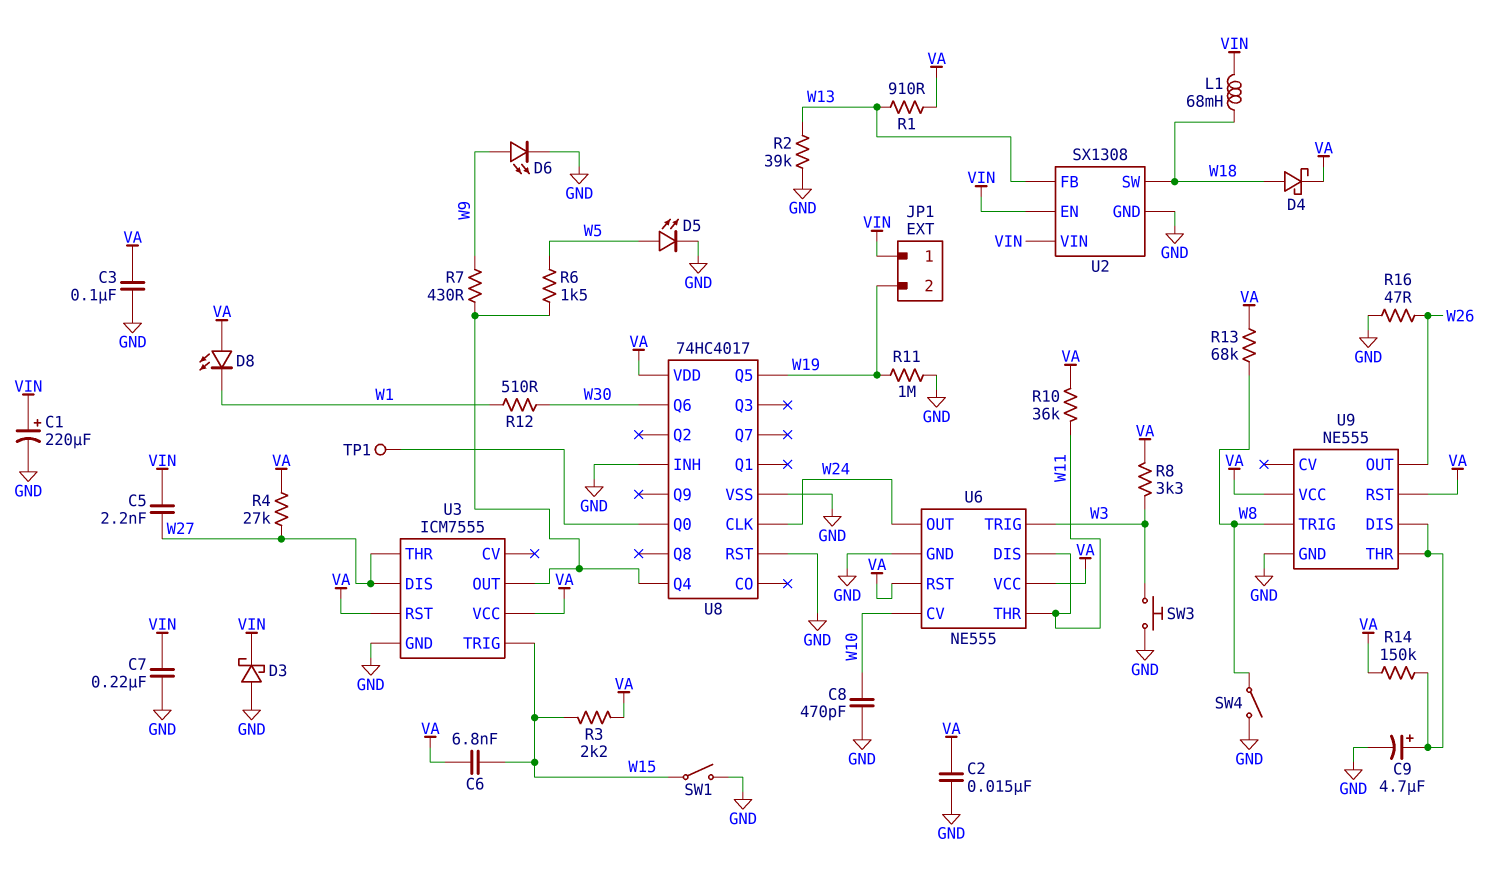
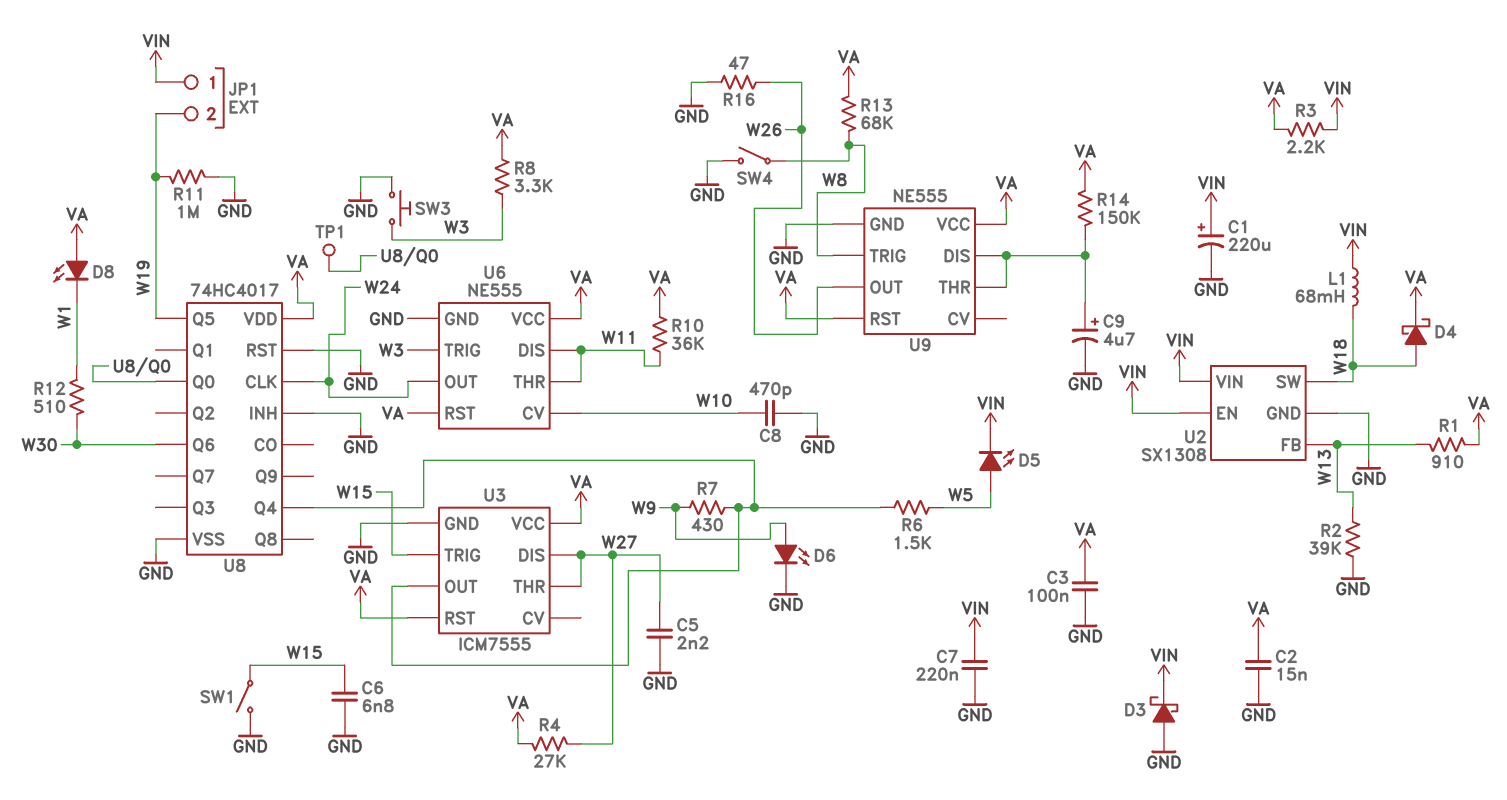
C5: 2.2nF (VIN, W27) -> 2.2nF (GND, W27)
C6: 6.8nF (VA, W15) -> 6.8nF (GND, W15)
D5: LED (A W5, K GND) -> LED (A W5, K VIN)
R3: 2.2k (VA, W15) -> 2.2k (VA, VIN)

